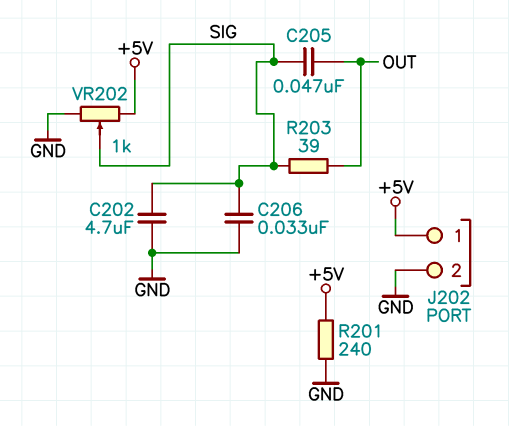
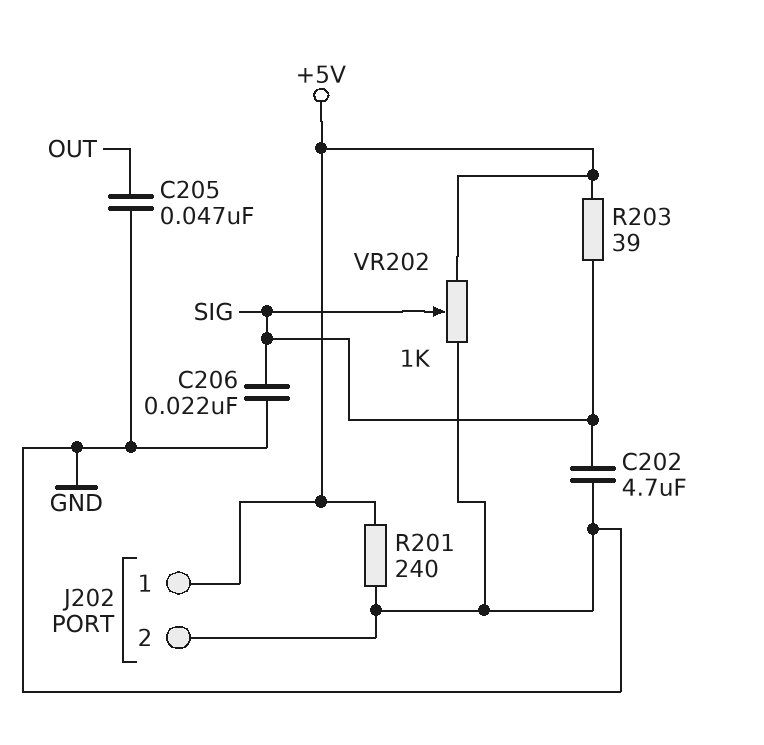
C205: 47nF (OUT, SIG) -> 47nF (GND, OUT)
C206: 33nF (GND, SIG) -> 22nF (GND, SIG)
R203: 39 (OUT, SIG) -> 39 (+5V, SIG)

